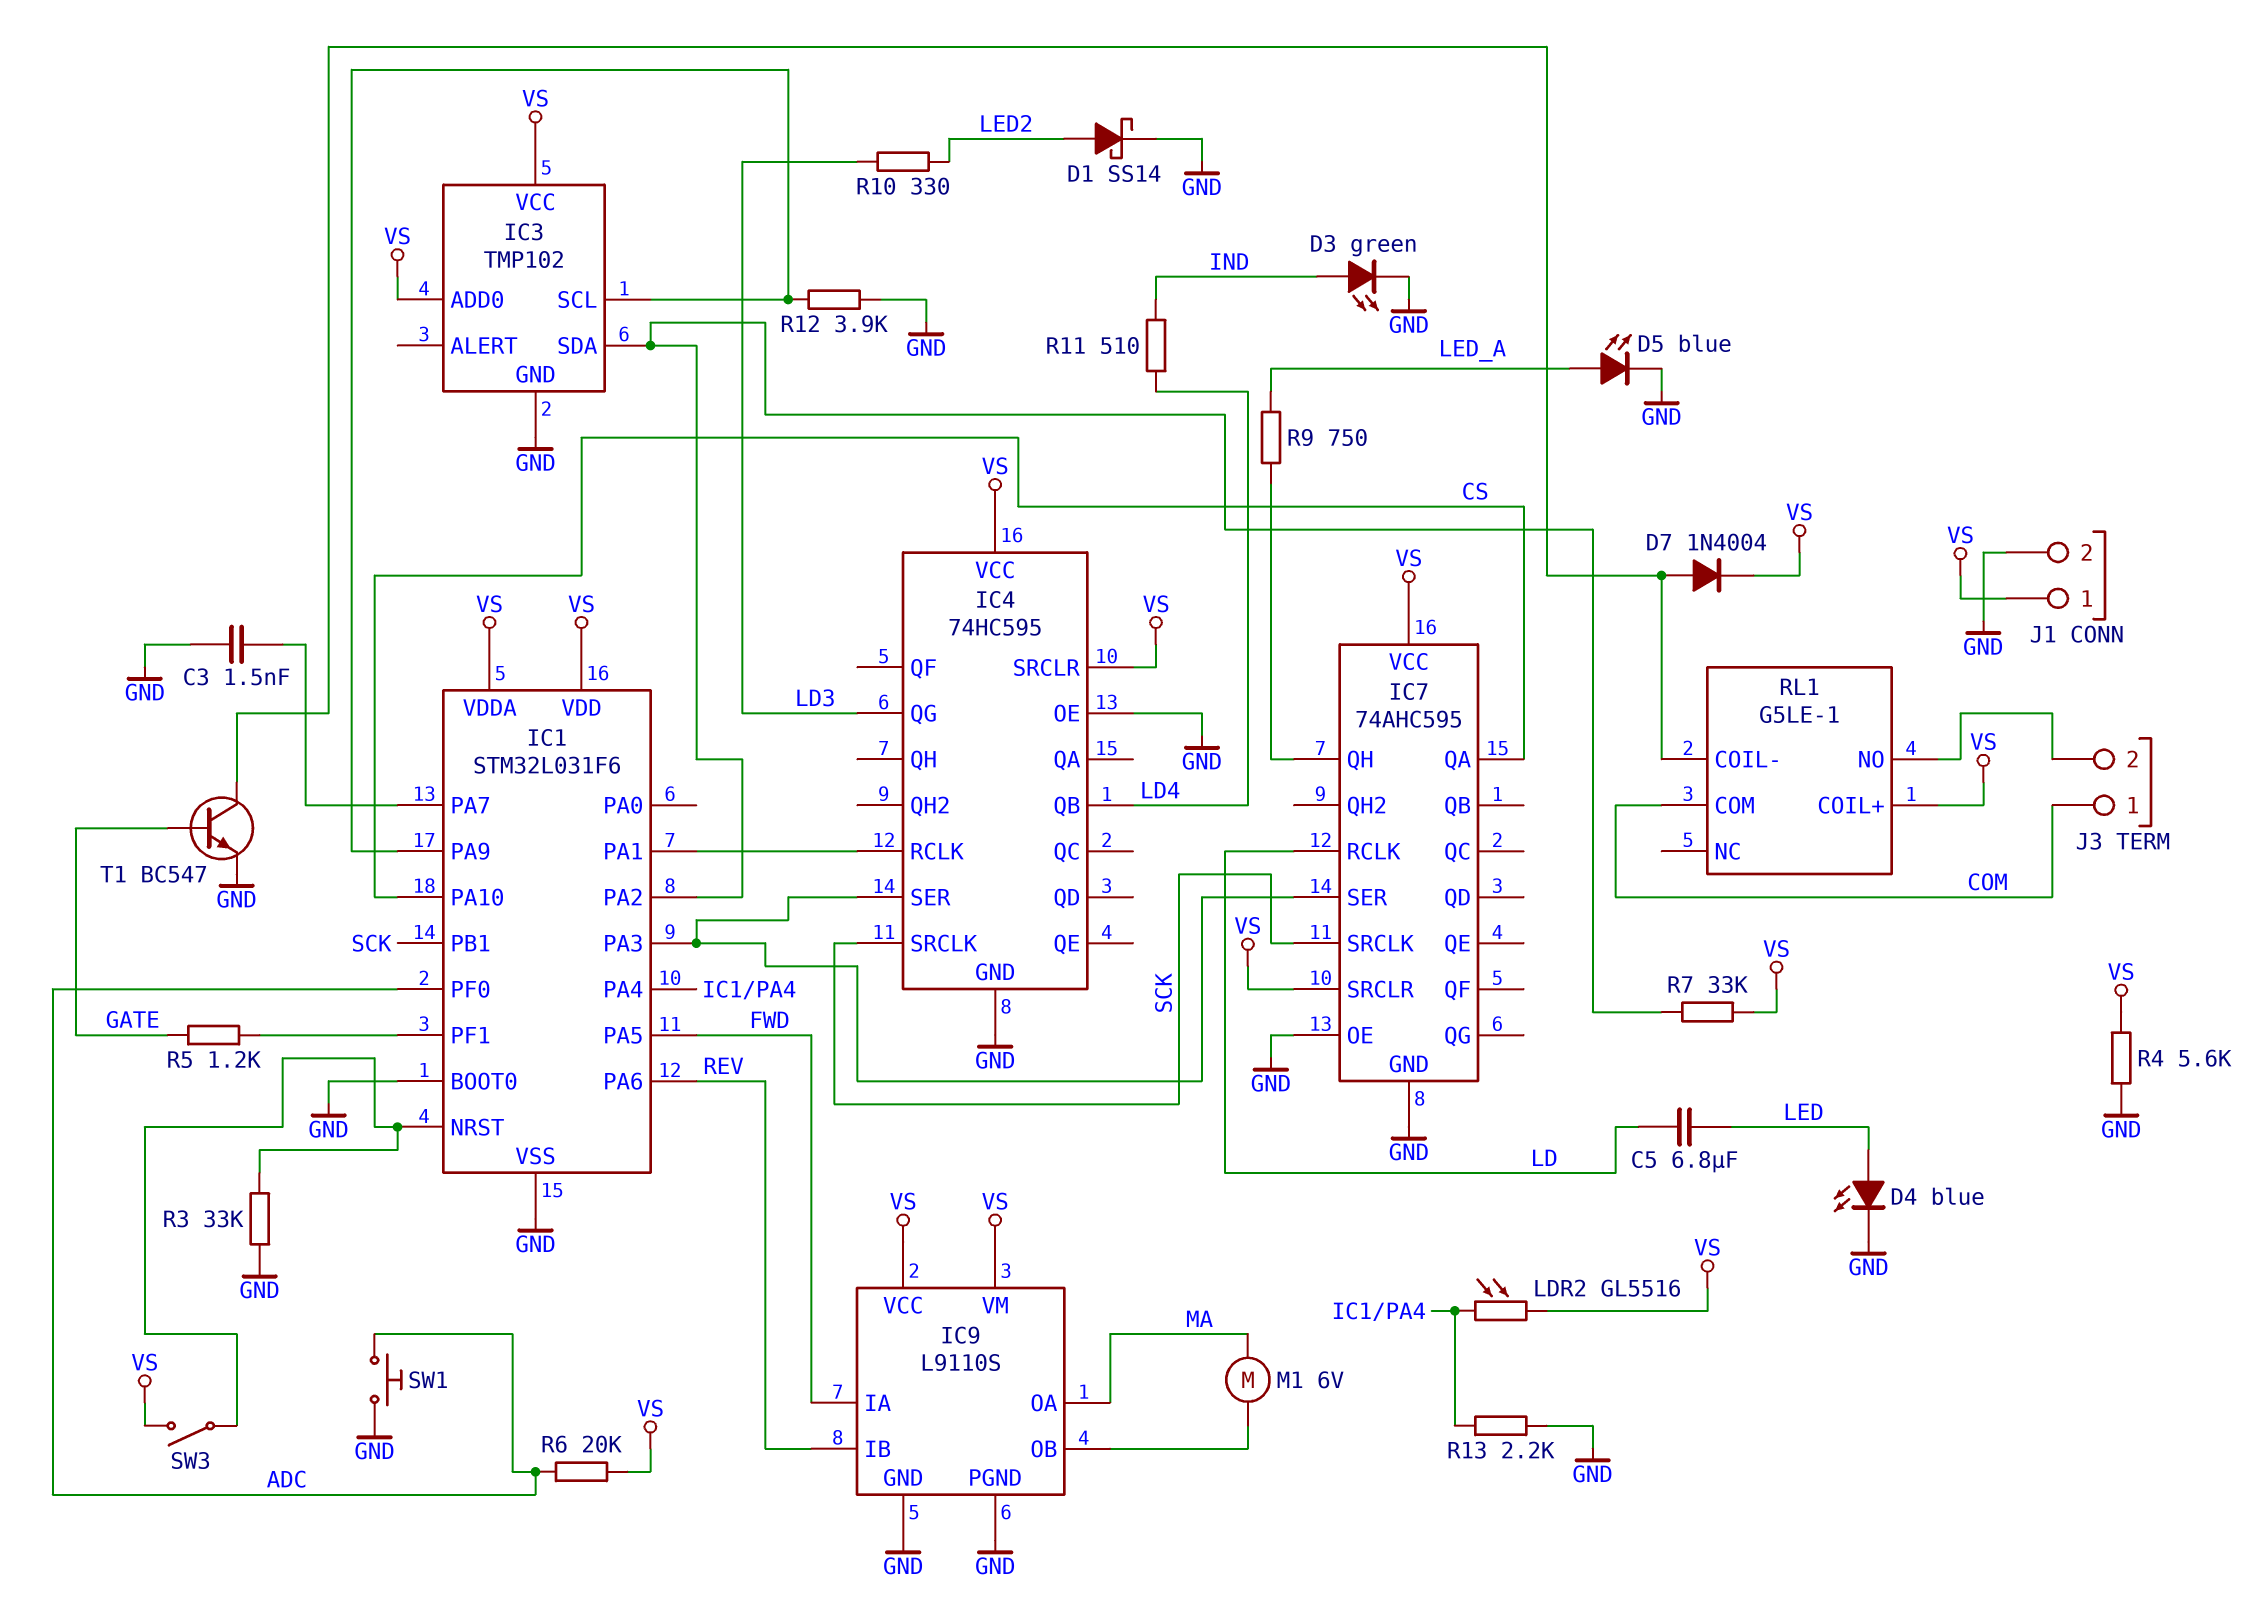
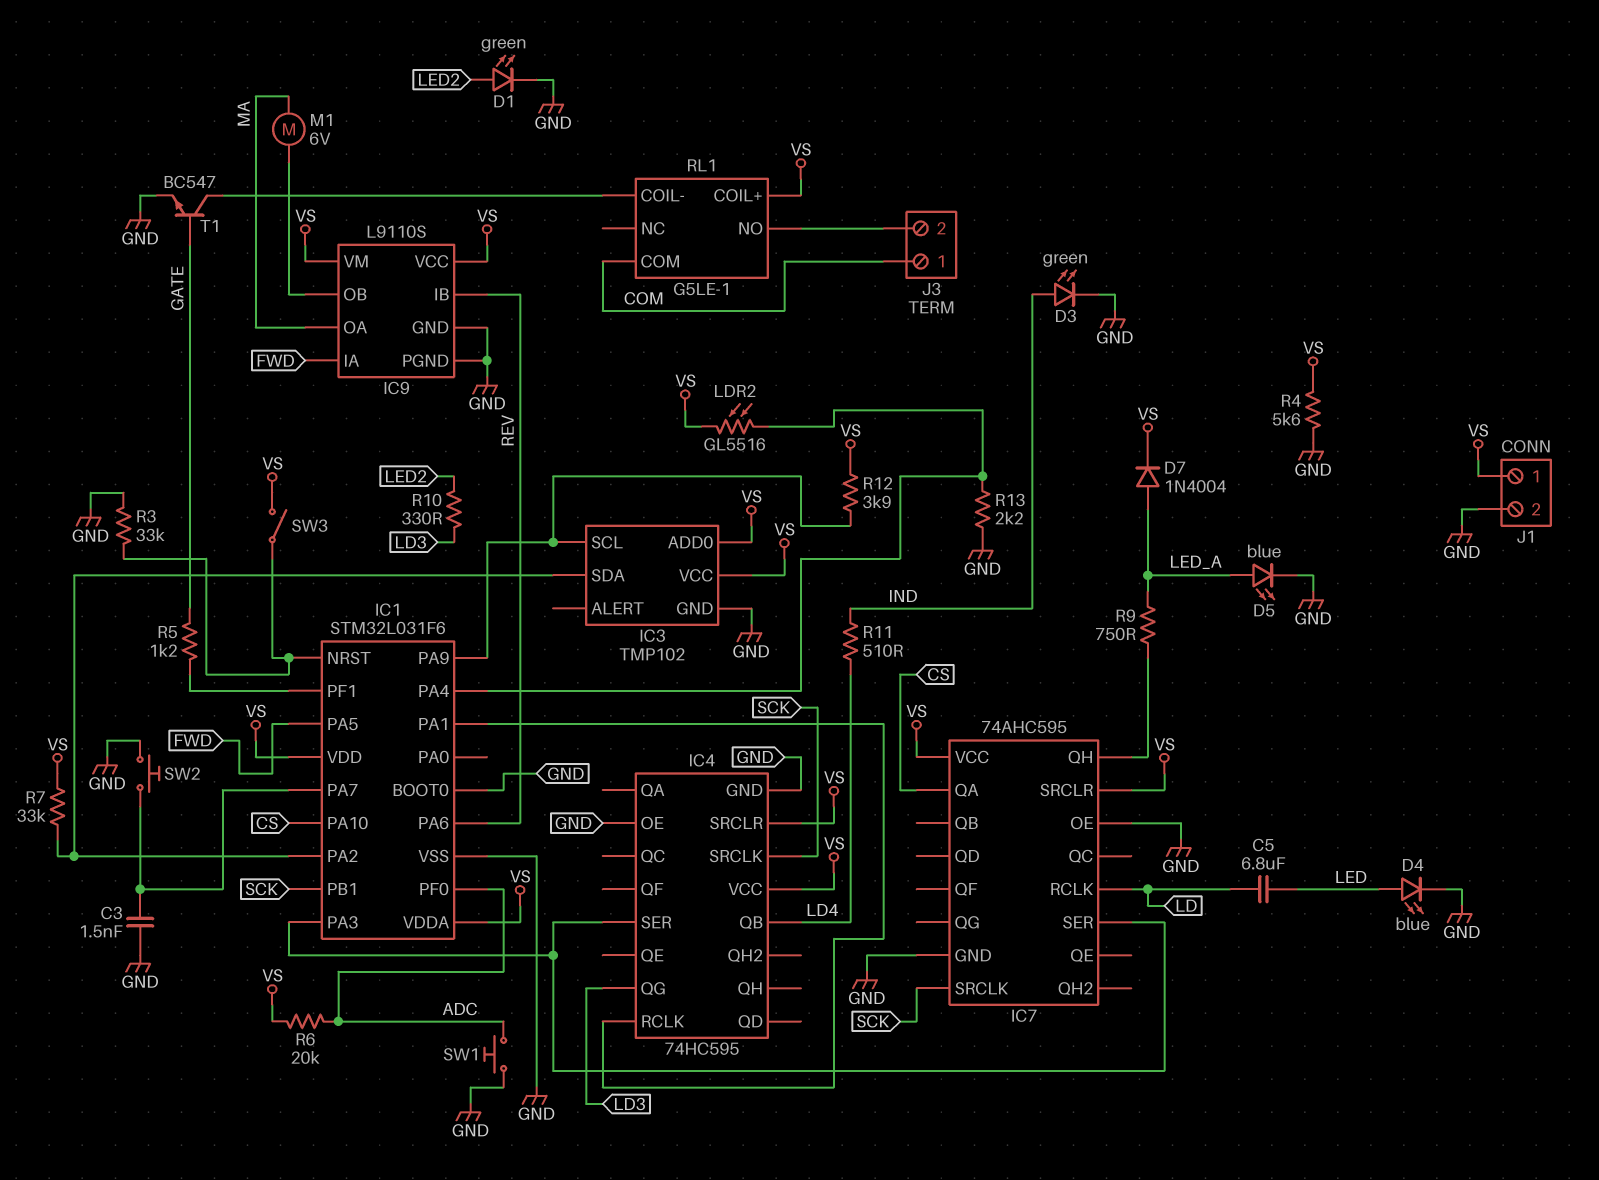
D1: schottky SS14 (A LED2, K GND) -> LED green (A LED2, K GND)
D7: diode 1N4004 (A RL1/COIL-, K VS) -> diode 1N4004 (A LED_A, K VS)
R12: 3.9k (GND, IC1/PA9) -> 3.9k (IC1/PA9, VS)
SW2: none -> button (GND, IC1/PA7)

